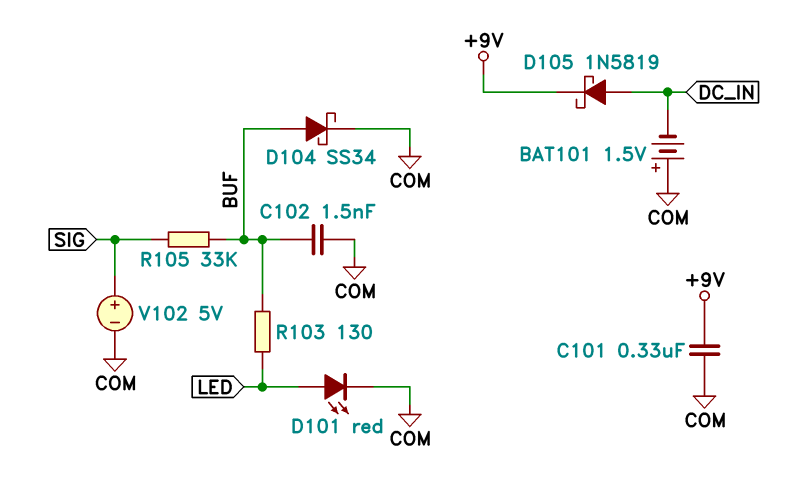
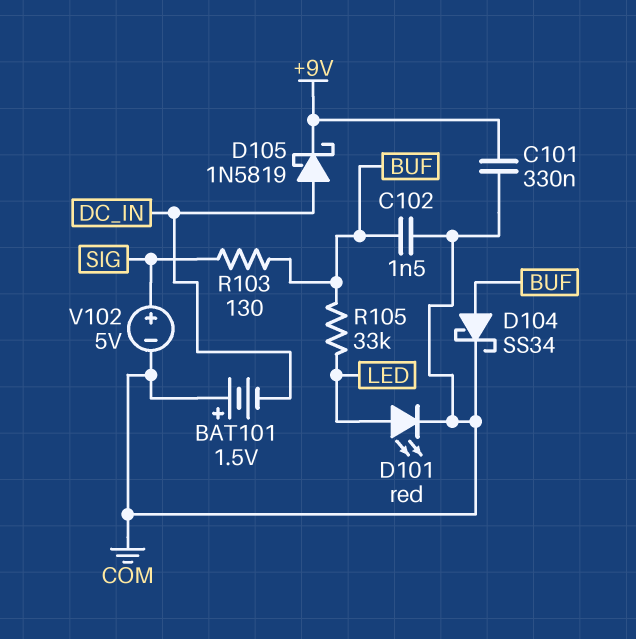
R103: 130 (BUF, LED) -> 130 (BUF, SIG)
R105: 33k (BUF, SIG) -> 33k (BUF, LED)

